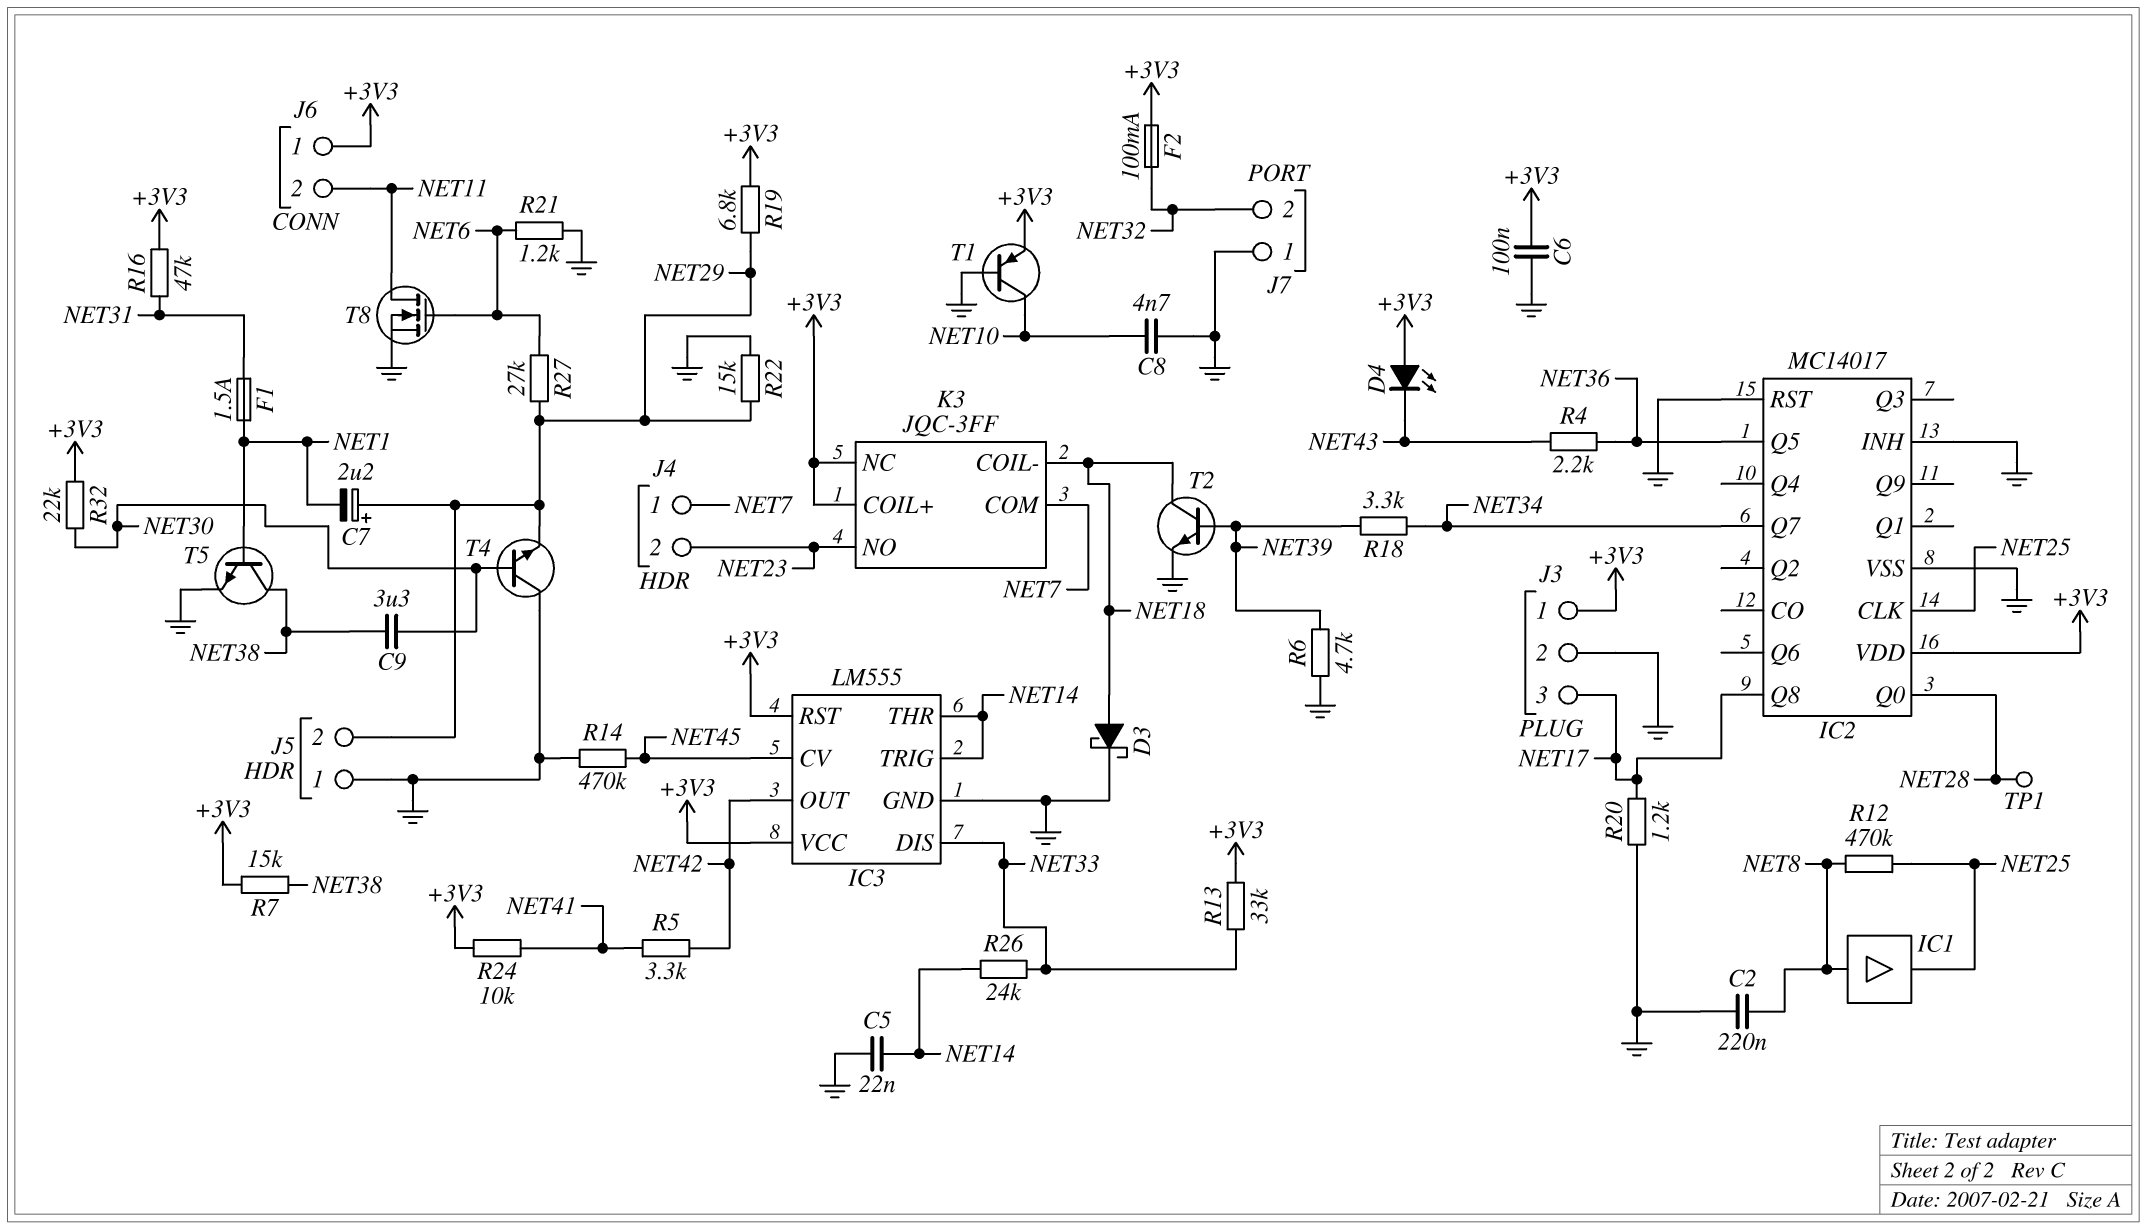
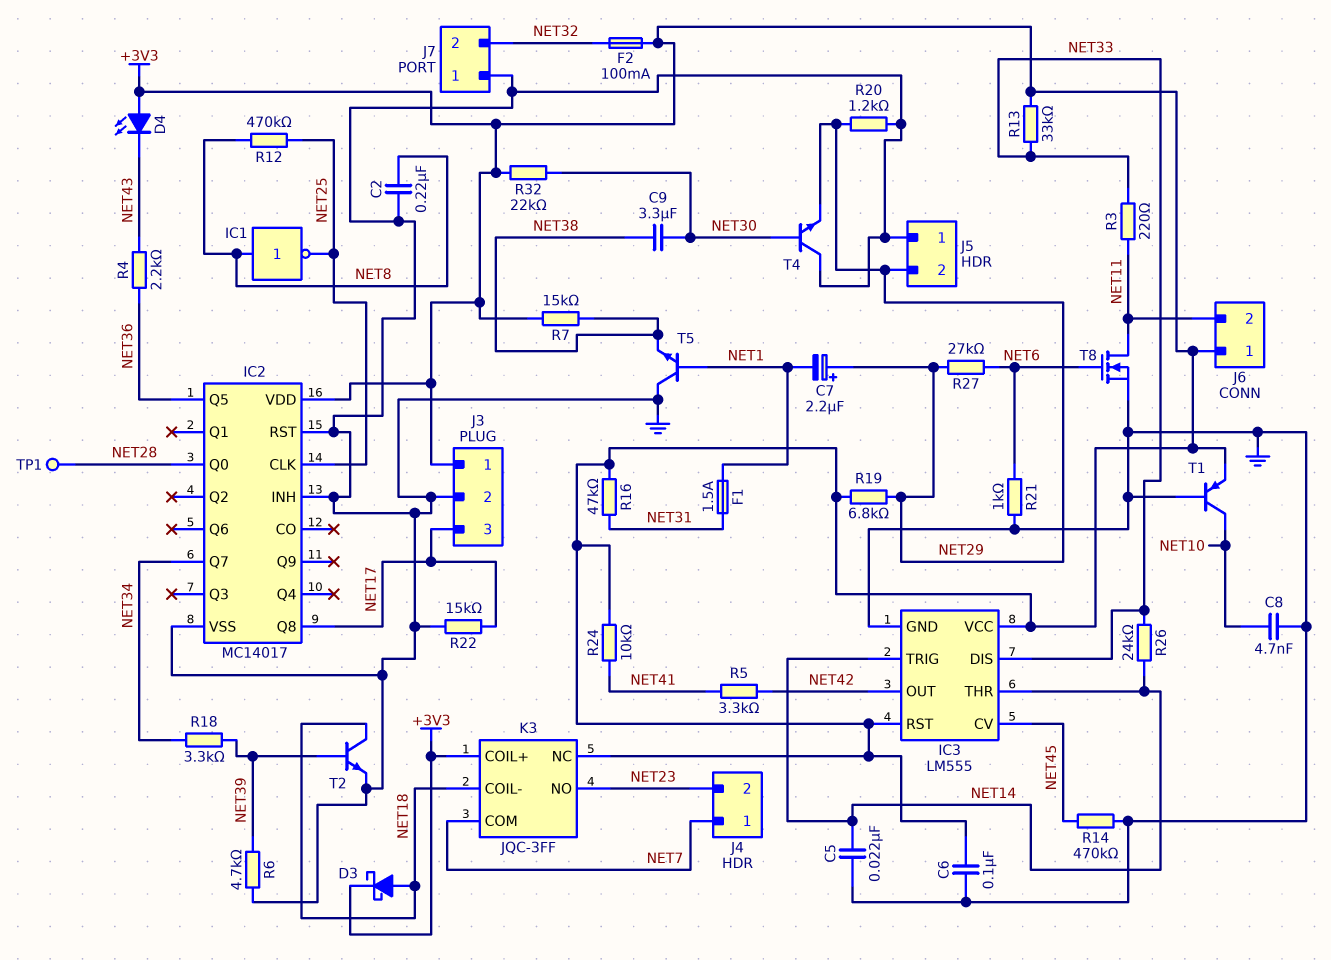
D3: schottky (A NET18, K GND) -> schottky (A NET18, K +3V3)
IC1: buffer (in NET8, out NET25) -> NOT (in NET8, out NET25)
R3: none -> 220 (NET11, NET33)
R20: 1.2k (GND, NET17) -> 1.2k (GND, NET29)
R21: 1.2k (GND, NET6) -> 1k (GND, NET6)
R22: 15k (GND, NET29) -> 15k (GND, NET17)
T5: NPN (B NET1, C NET38, E GND) -> NPN (B NET1, C GND, E NET38)

